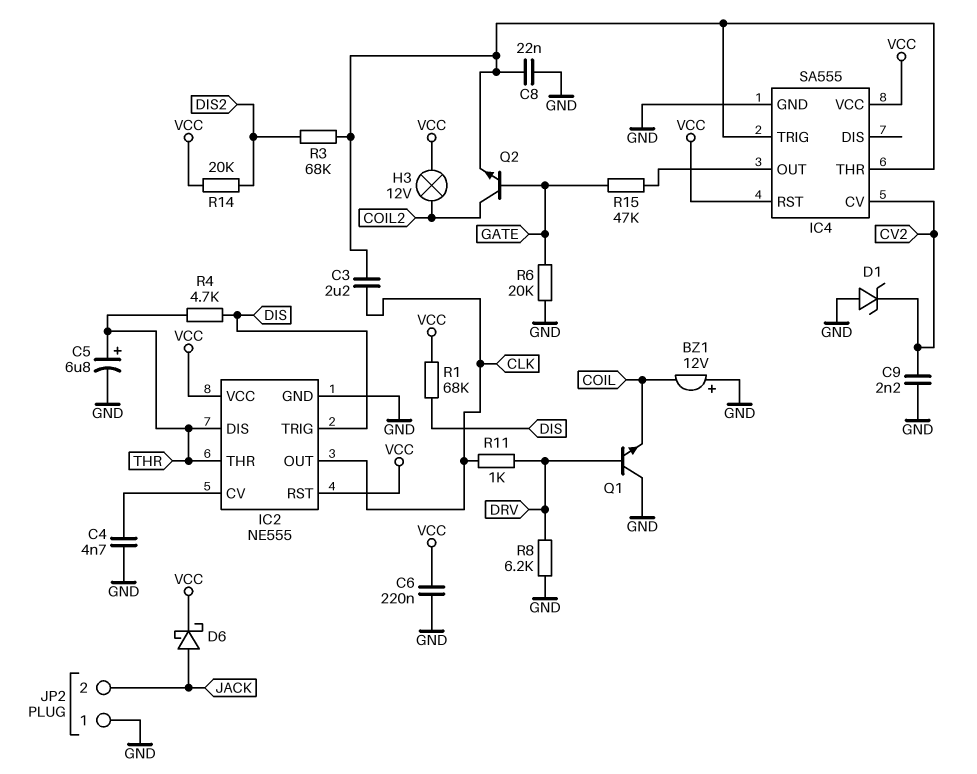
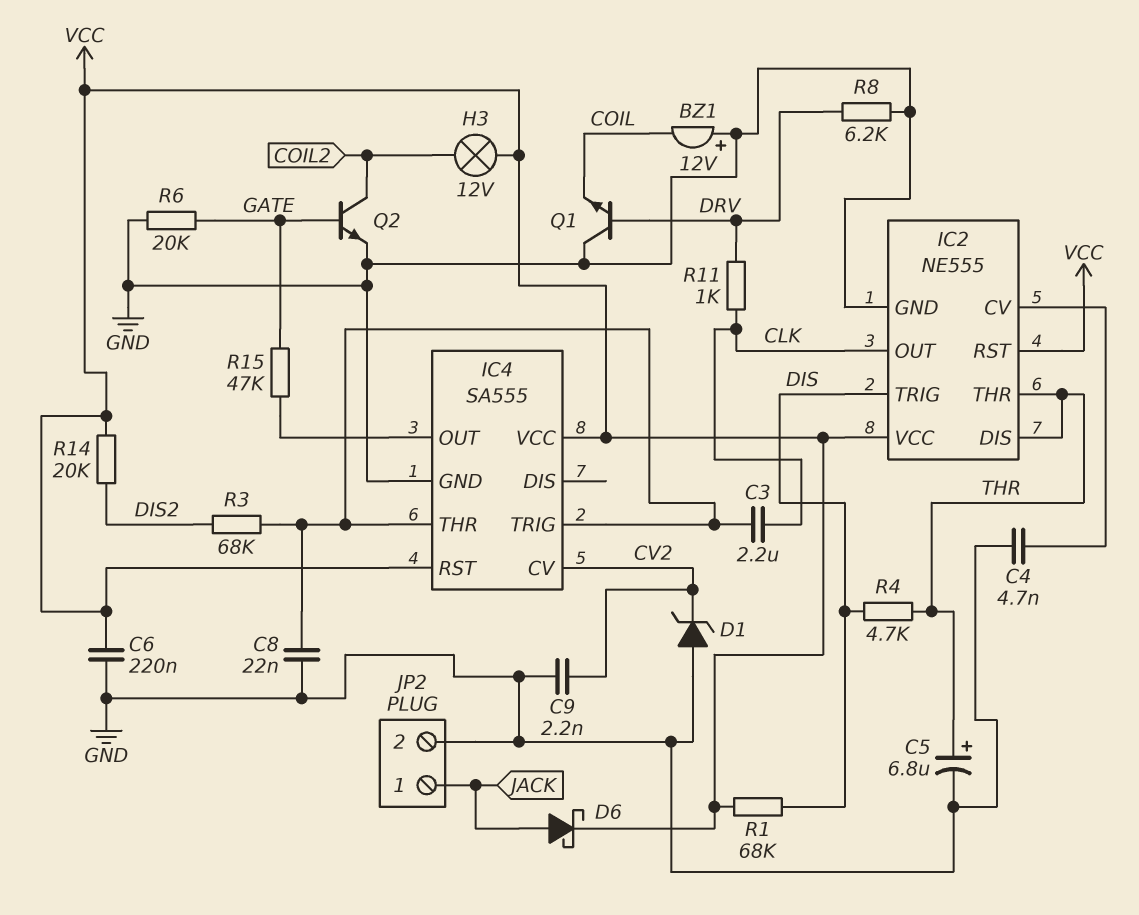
JP2 pin 1: GND -> JACK
JP2 pin 2: JACK -> GND
Q2: NPN (B GATE, C COIL2, E IC4/THR) -> NPN (B GATE, C COIL2, E GND)

